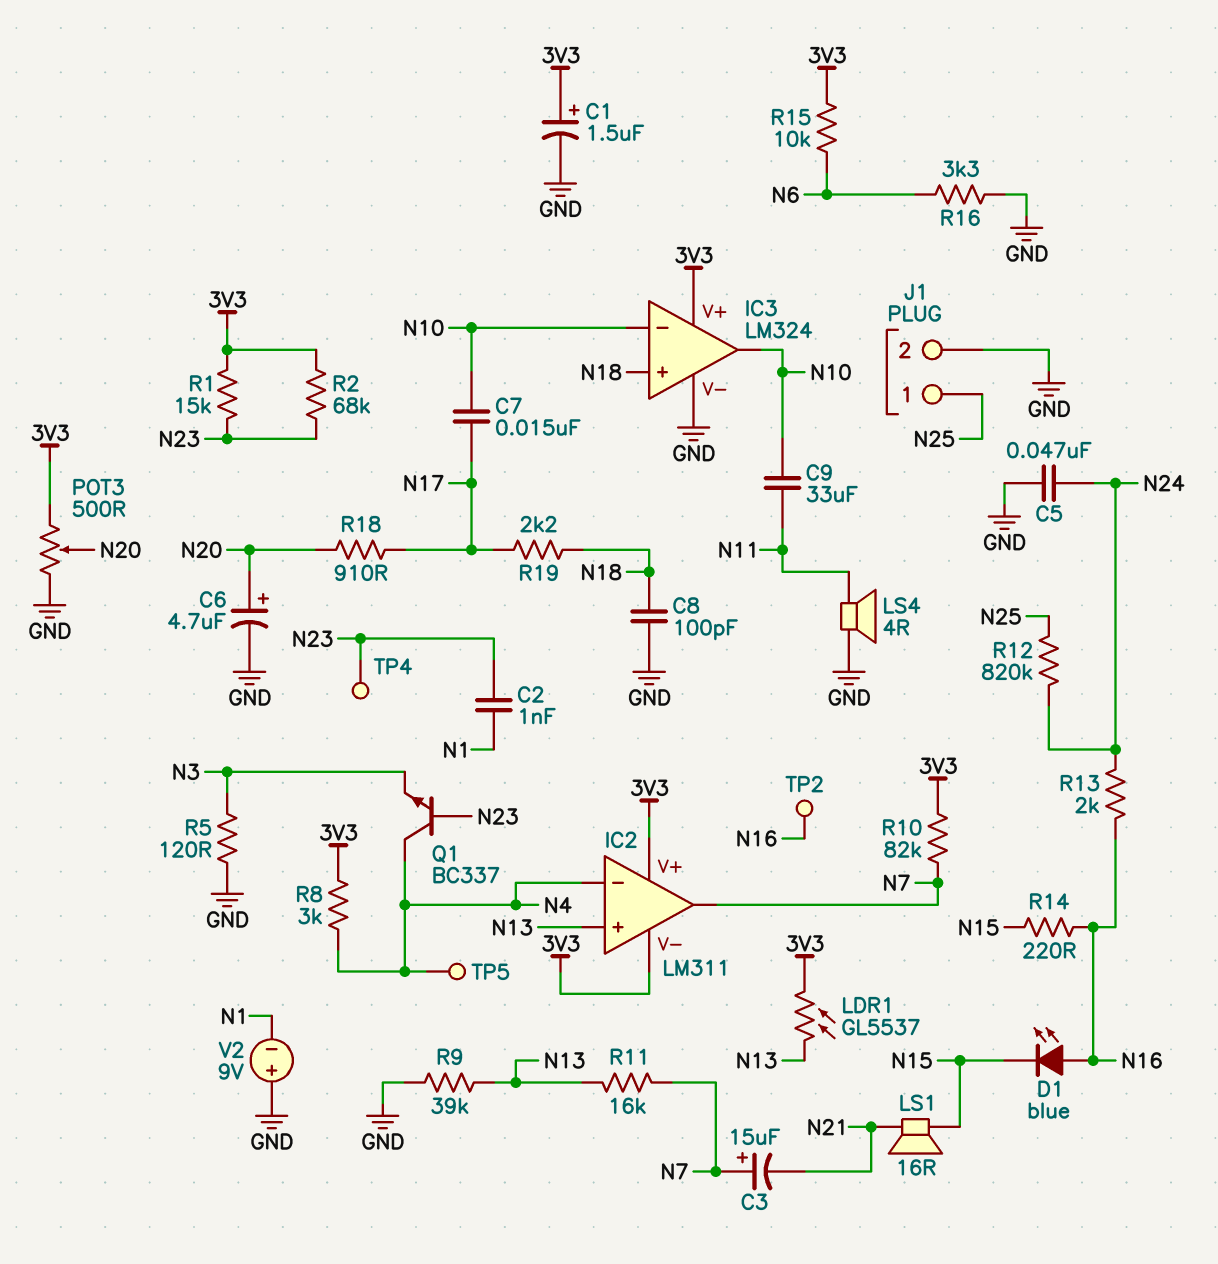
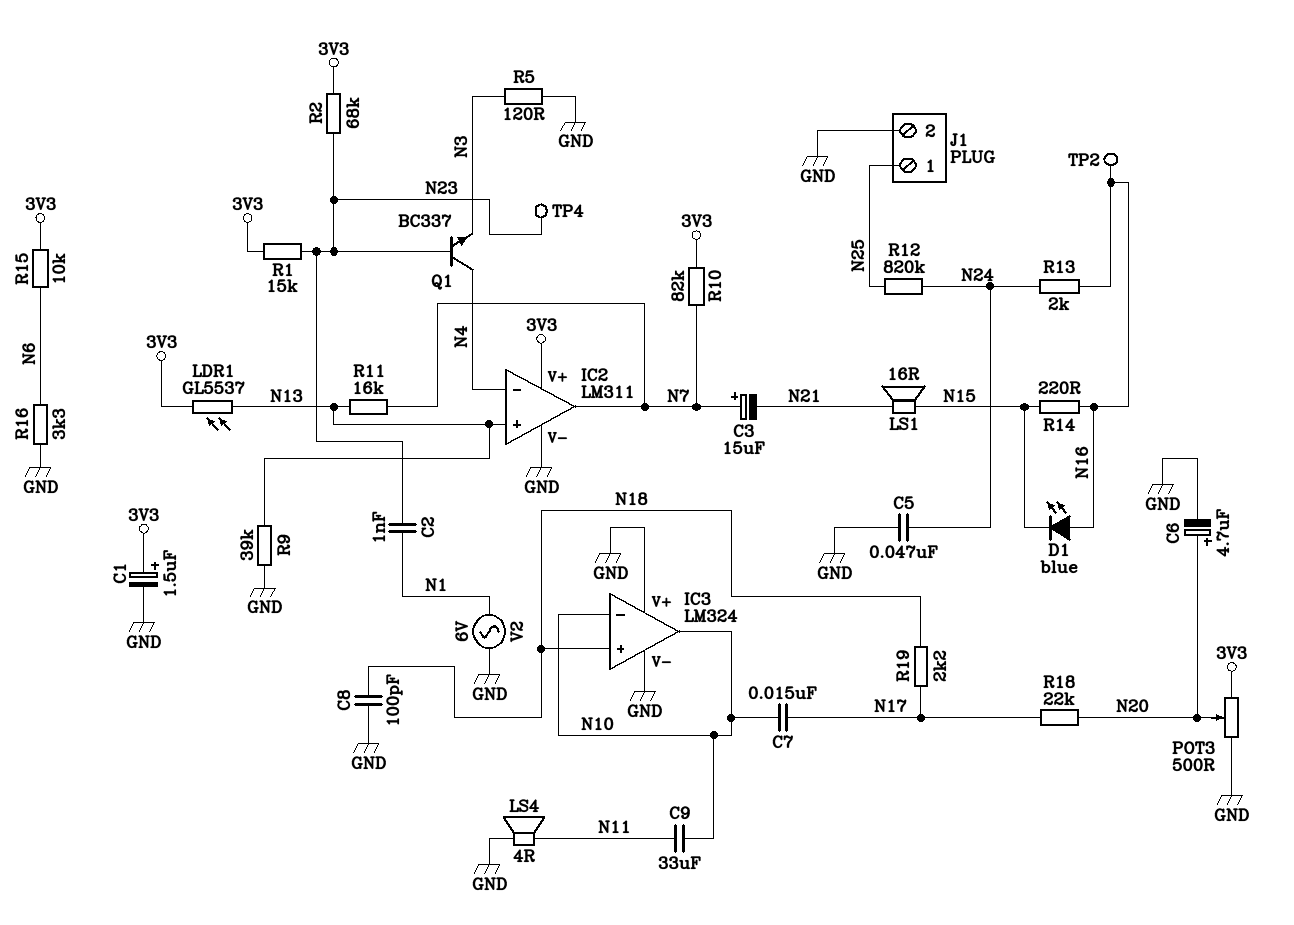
IC2 pin V-: 3V3 -> GND
IC3 pin V+: 3V3 -> GND
R8: 3k (3V3, N4) -> none
R18: 910 (N17, N20) -> 22k (N17, N20)
TP5: test point (N4) -> none
V2: 9V (plus GND, minus N1) -> AC 6V (GND, N1)

